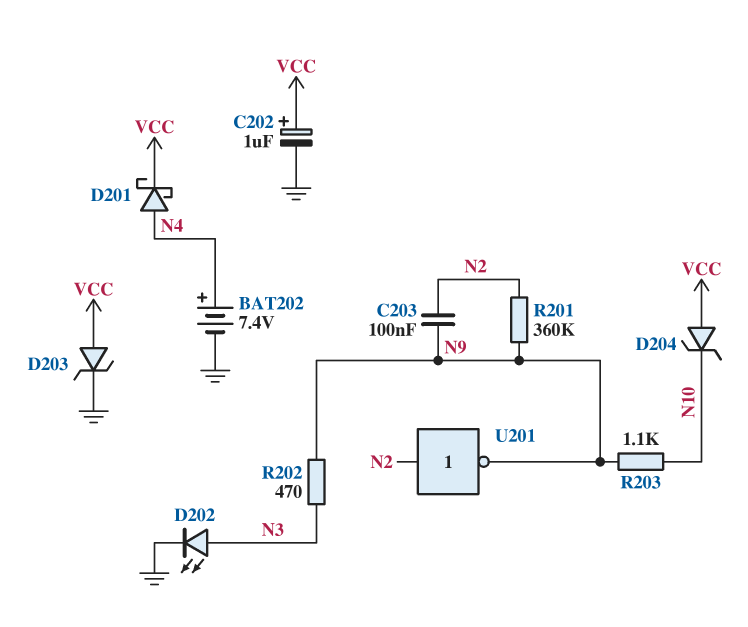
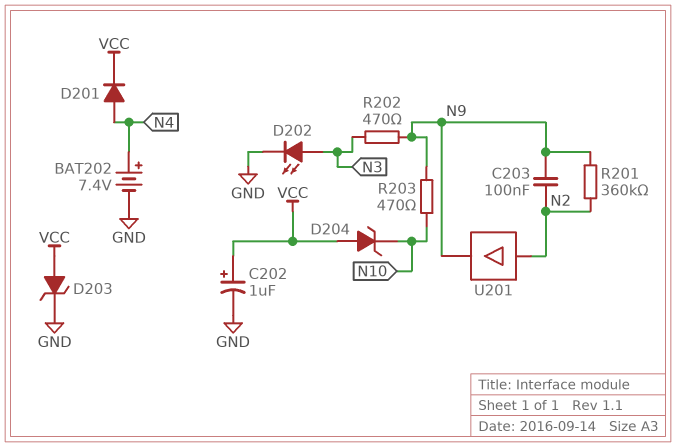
D201: schottky (A N4, K VCC) -> diode (A N4, K VCC)
R203: 1.1k (N9, N10) -> 470 (N9, N10)
U201: NOT (in N2, out N9) -> buffer (in N2, out N9)

